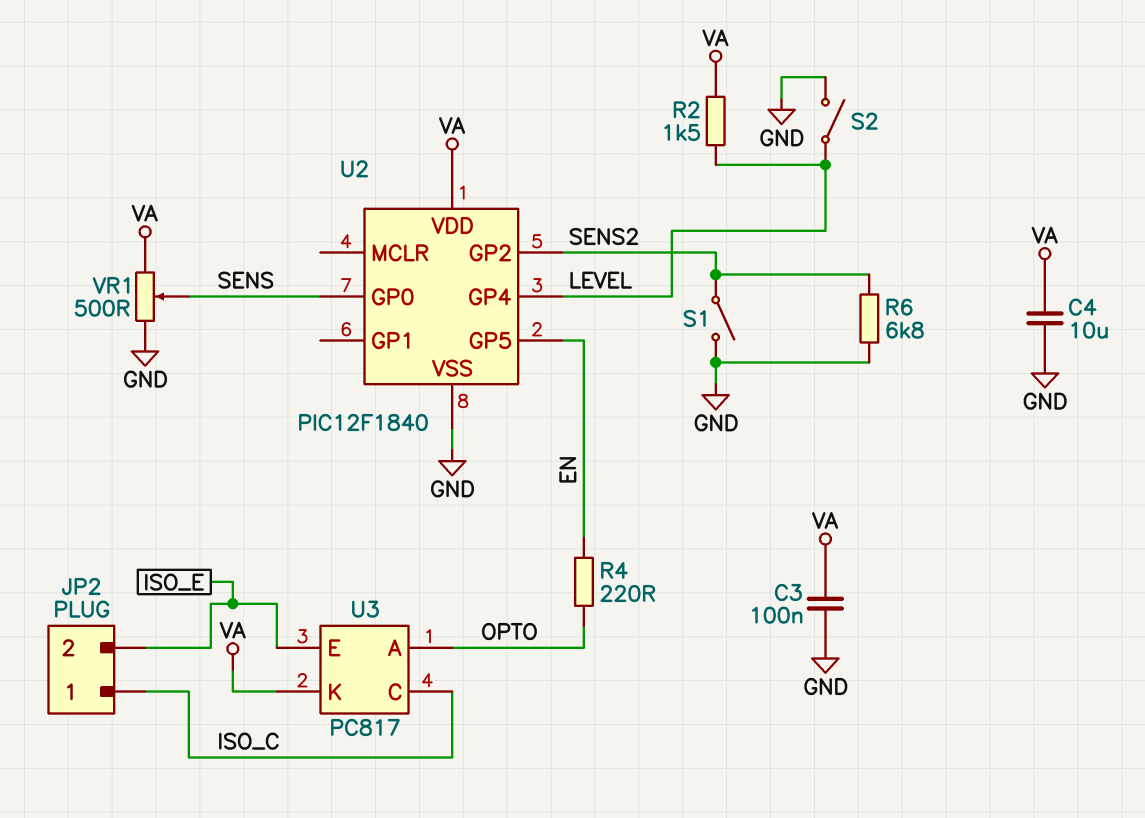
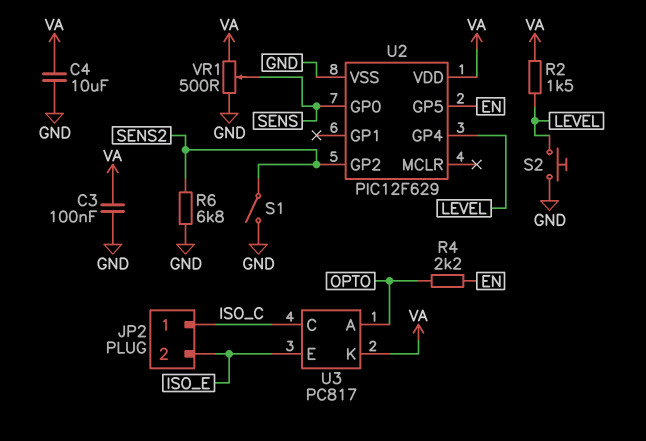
R4: 220 (EN, OPTO) -> 2.2k (EN, OPTO)
S2: switch (GND, LEVEL) -> button (GND, LEVEL)
U2: PIC12F1840 -> PIC12F629

